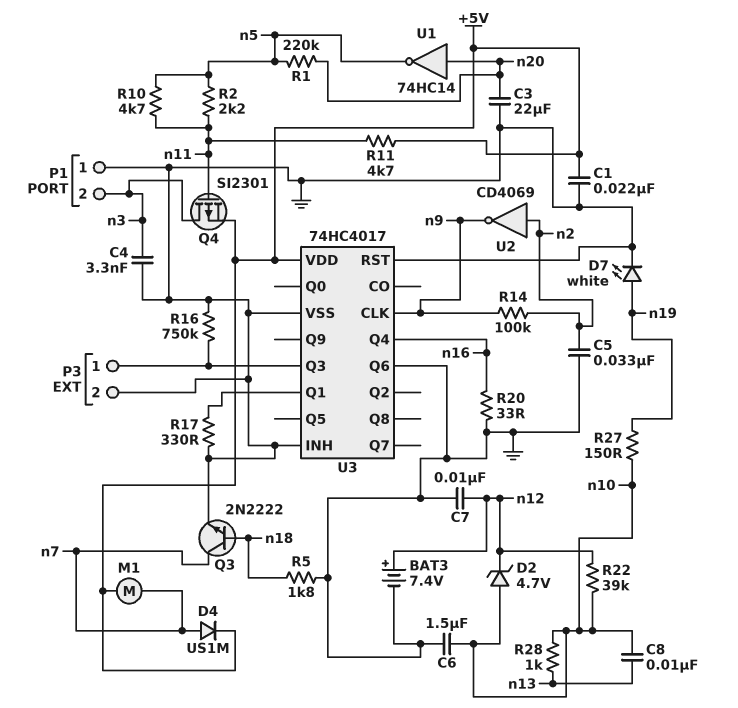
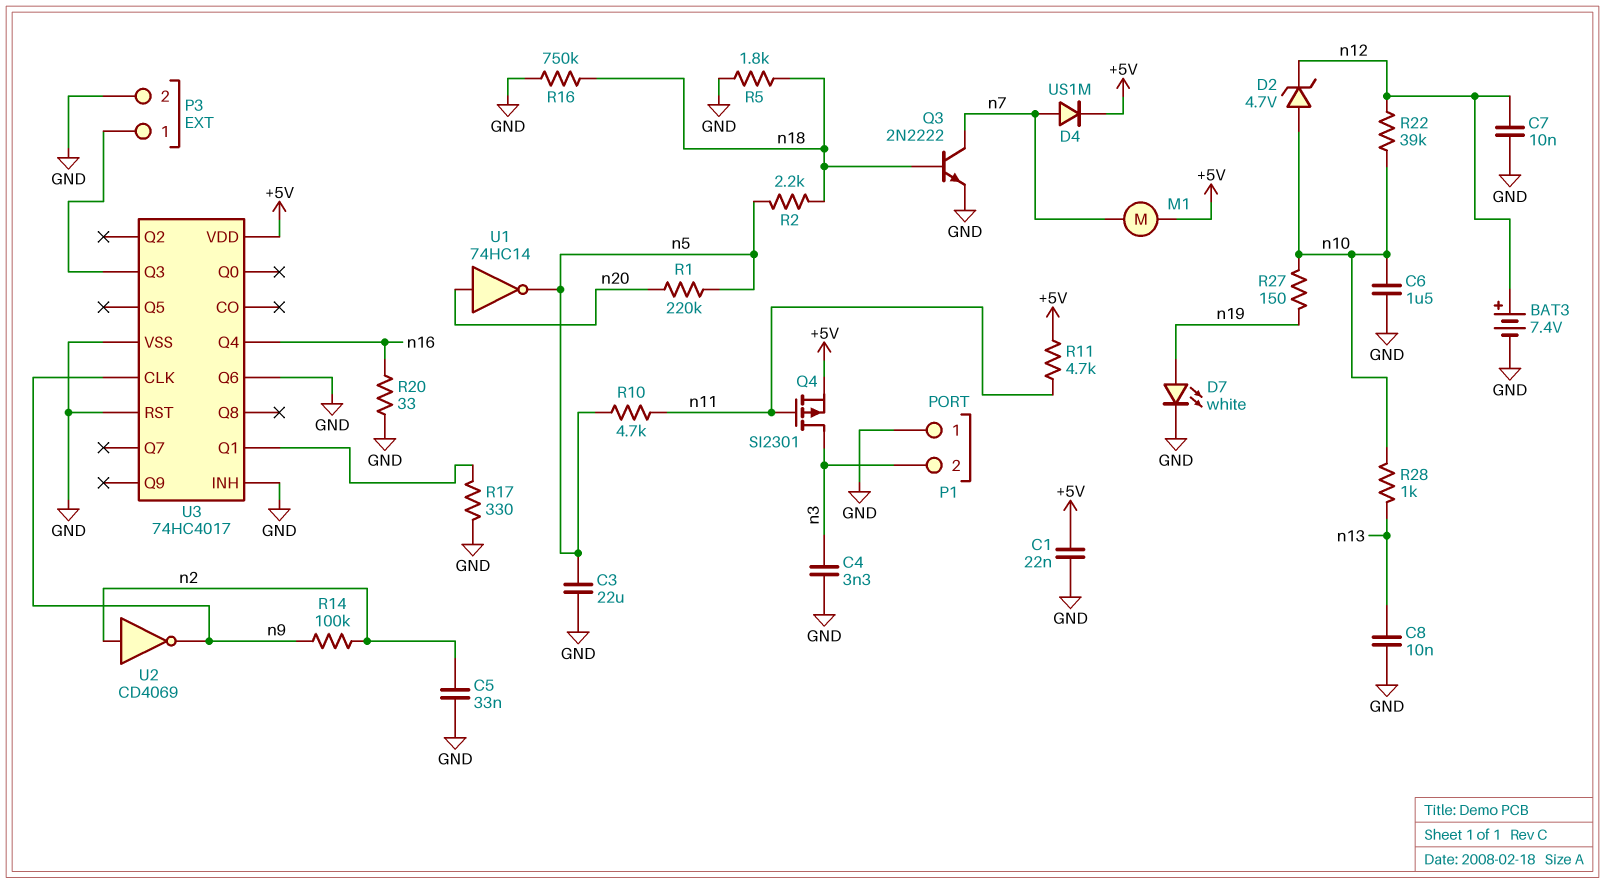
C3: 22uF (GND, n20) -> 22uF (GND, n5)
C8: 10nF (n10, n13) -> 10nF (GND, n13)
R2: 2.2k (n5, n11) -> 2.2k (n5, n18)
R16: 750k (GND, P3/1) -> 750k (GND, n18)

